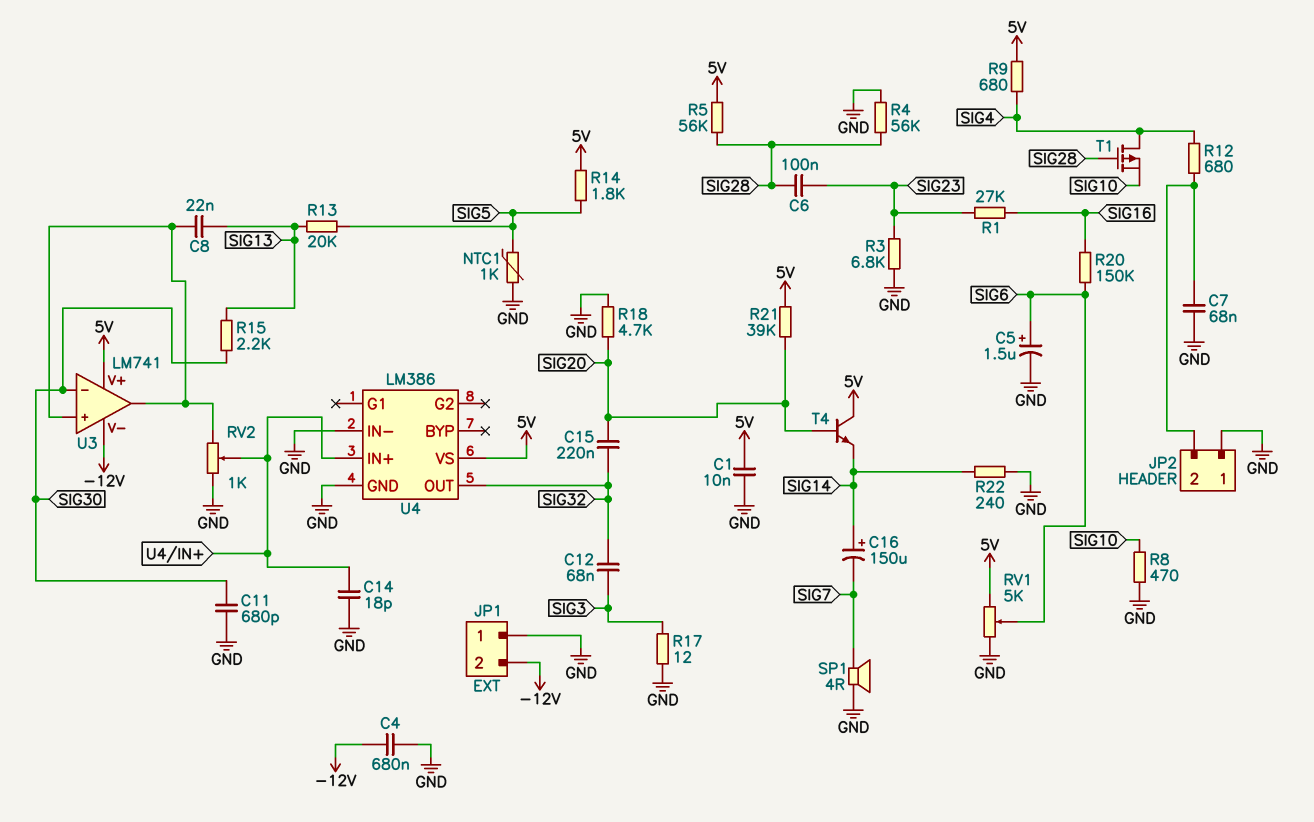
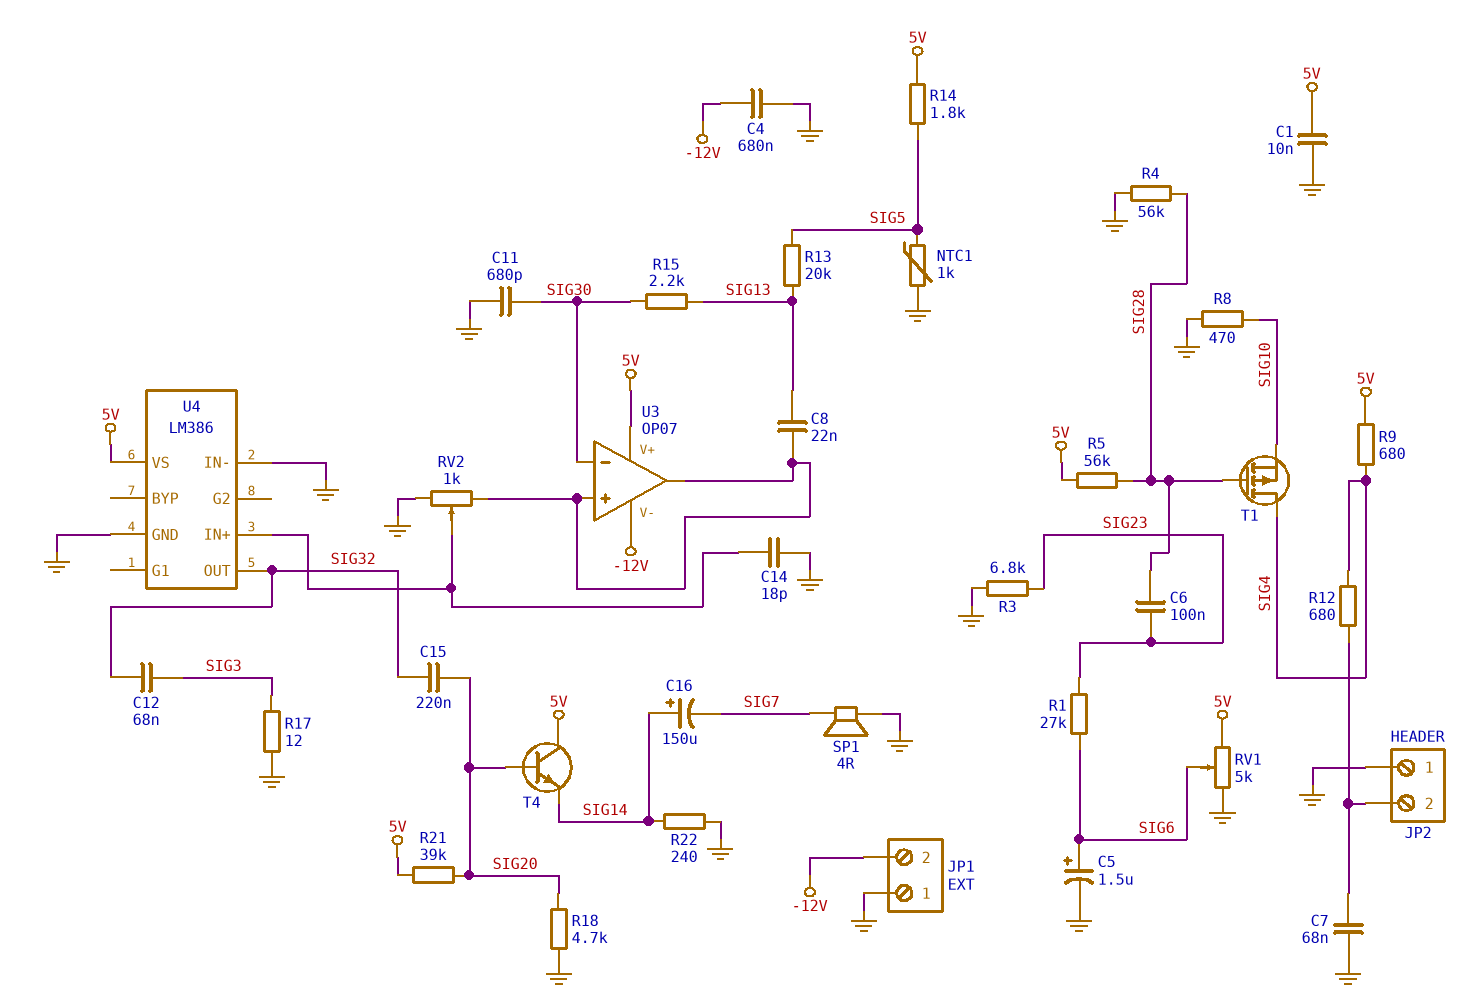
R1: 27k (SIG16, SIG23) -> 27k (SIG6, SIG23)
R20: 150k (SIG6, SIG16) -> none
U3: LM741 -> OP07

